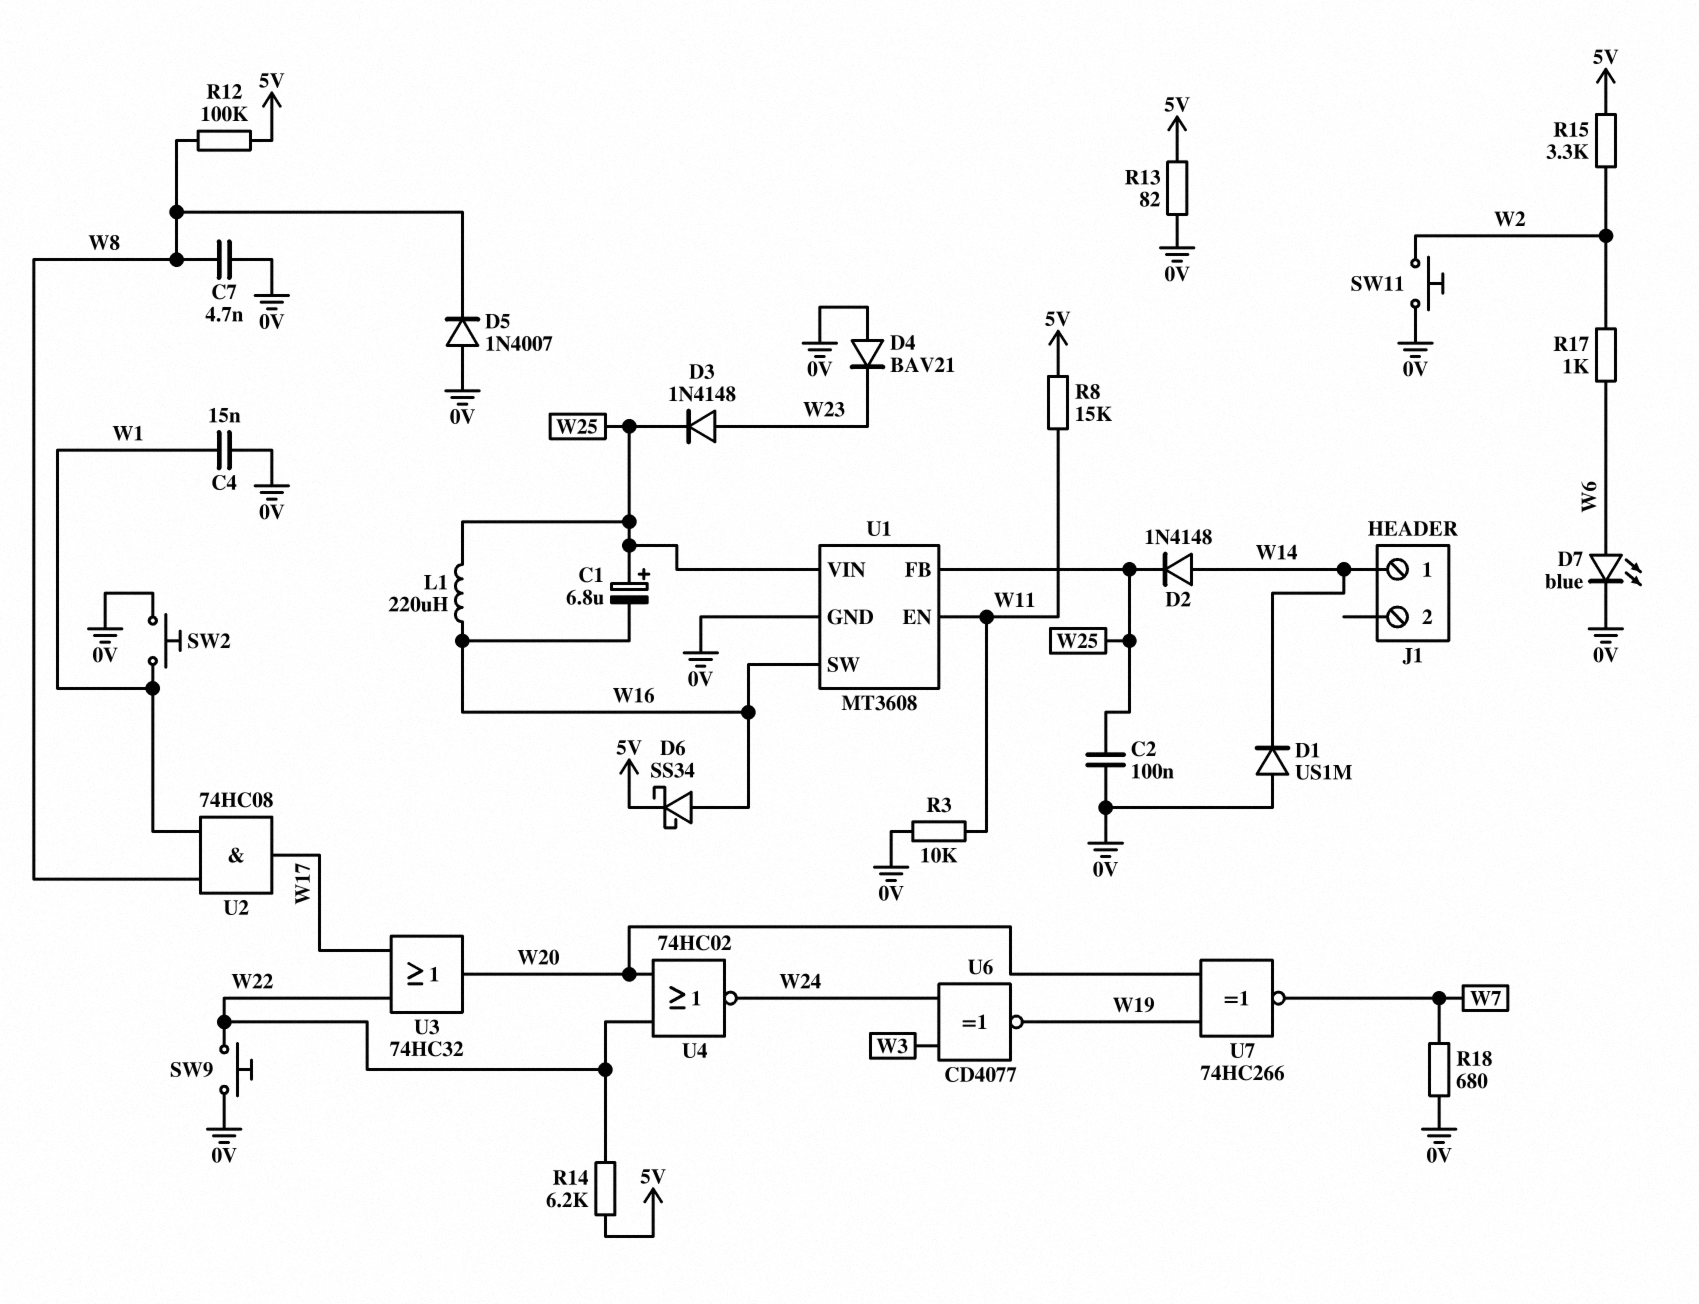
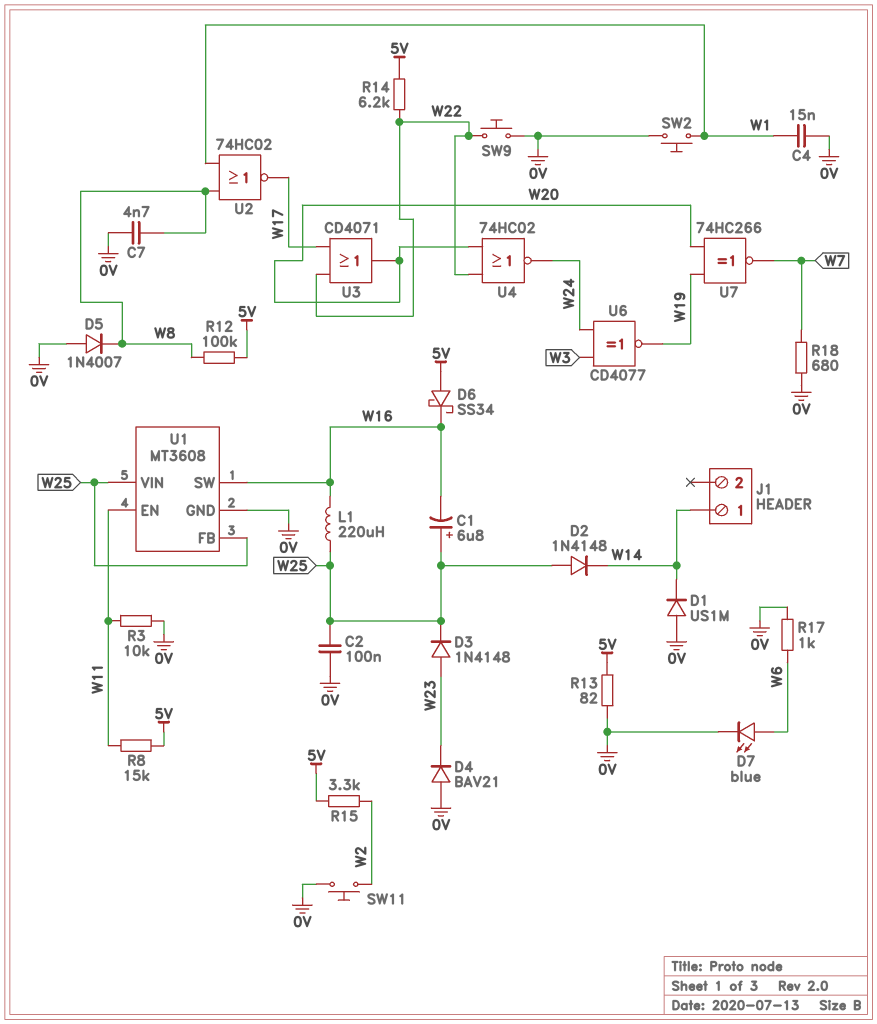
D2: diode 1N4148 (A W14, K W25) -> diode 1N4148 (A W25, K W14)
D6: schottky SS34 (A W16, K 5V) -> schottky SS34 (A 5V, K W16)
R17: 1k (W2, W6) -> 1k (0V, W6)
U2: AND 74HC08 (in W1, in W8, out W17) -> NOR 74HC02 (in W1, in W8, out W17)
U3: OR 74HC32 (in W17, in W22, out W20) -> OR CD4071 (in W17, in W22, out W20)

